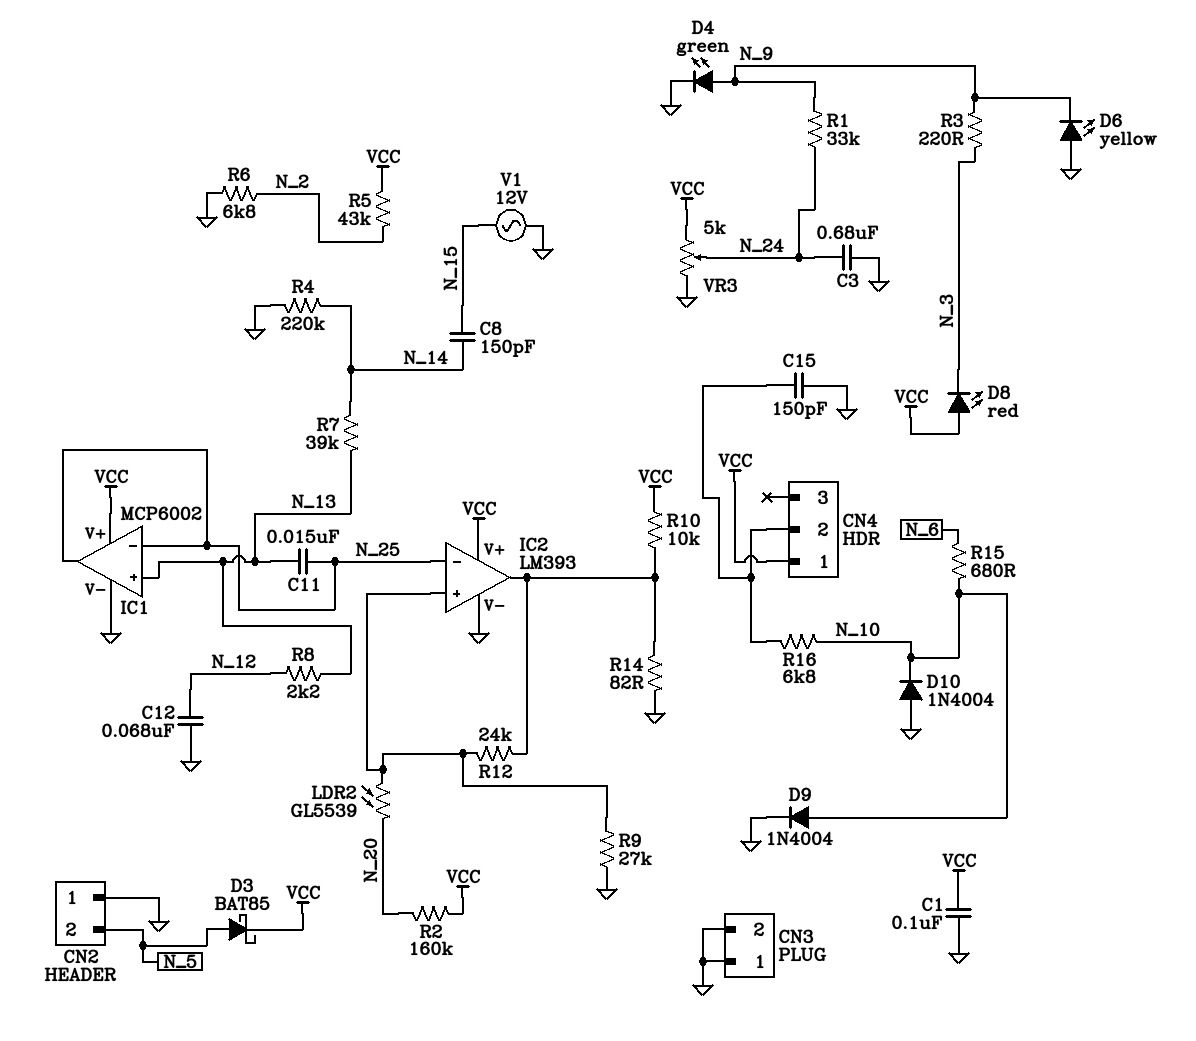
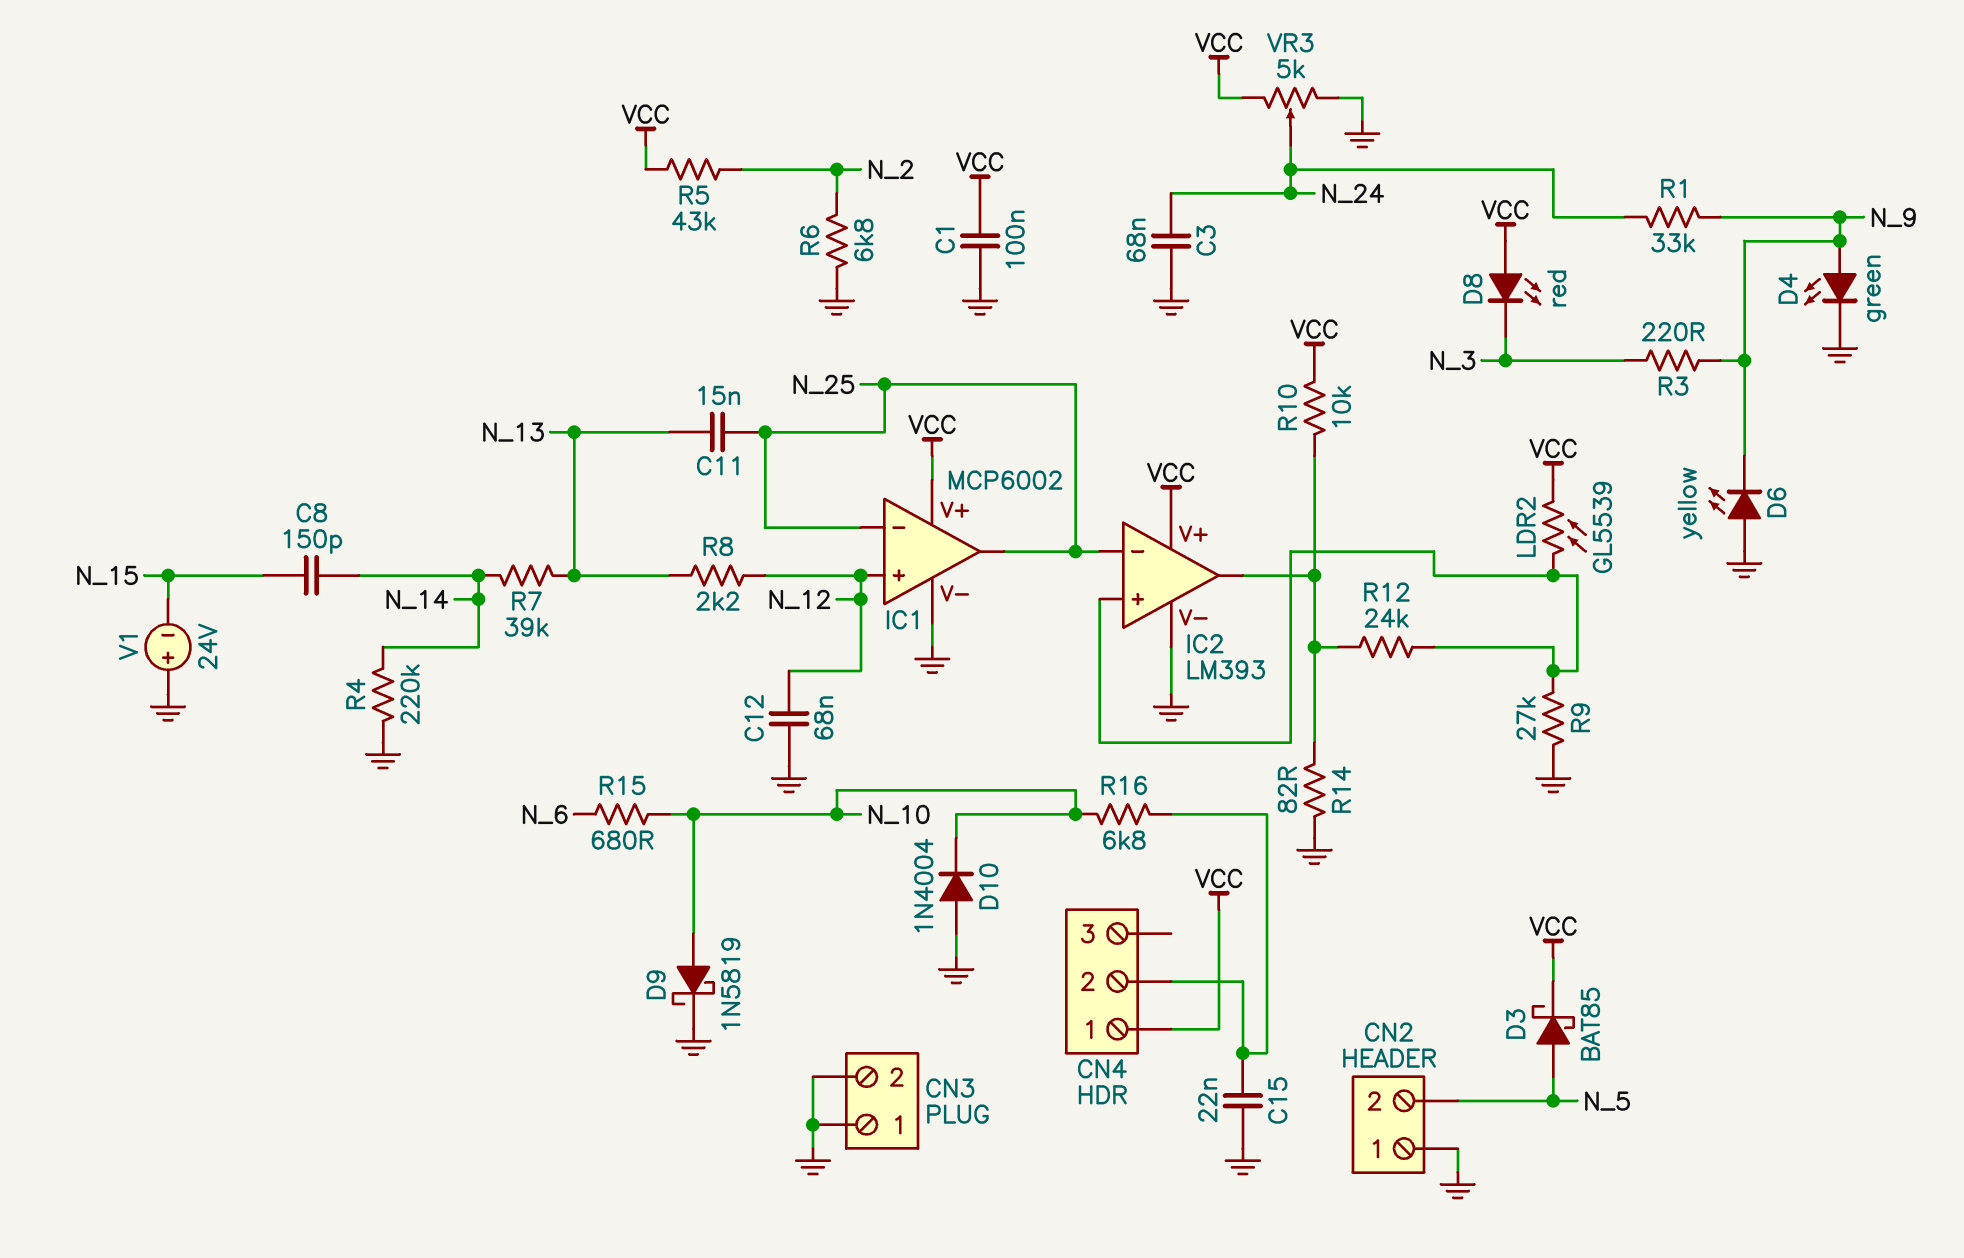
C3: 680nF (GND, N_24) -> 68nF (GND, N_24)
C15: 150pF (CN4/2, GND) -> 22nF (CN4/2, GND)
D9: diode 1N4004 (A N_10, K GND) -> schottky 1N5819 (A N_10, K GND)
IC1 pin in+: N_13 -> N_12
LDR2: GL5539 (IC2/in+, N_20) -> GL5539 (IC2/in+, VCC)
R2: 160k (N_20, VCC) -> none
V1: AC 12V (GND, N_15) -> 24V (plus GND, minus N_15)

